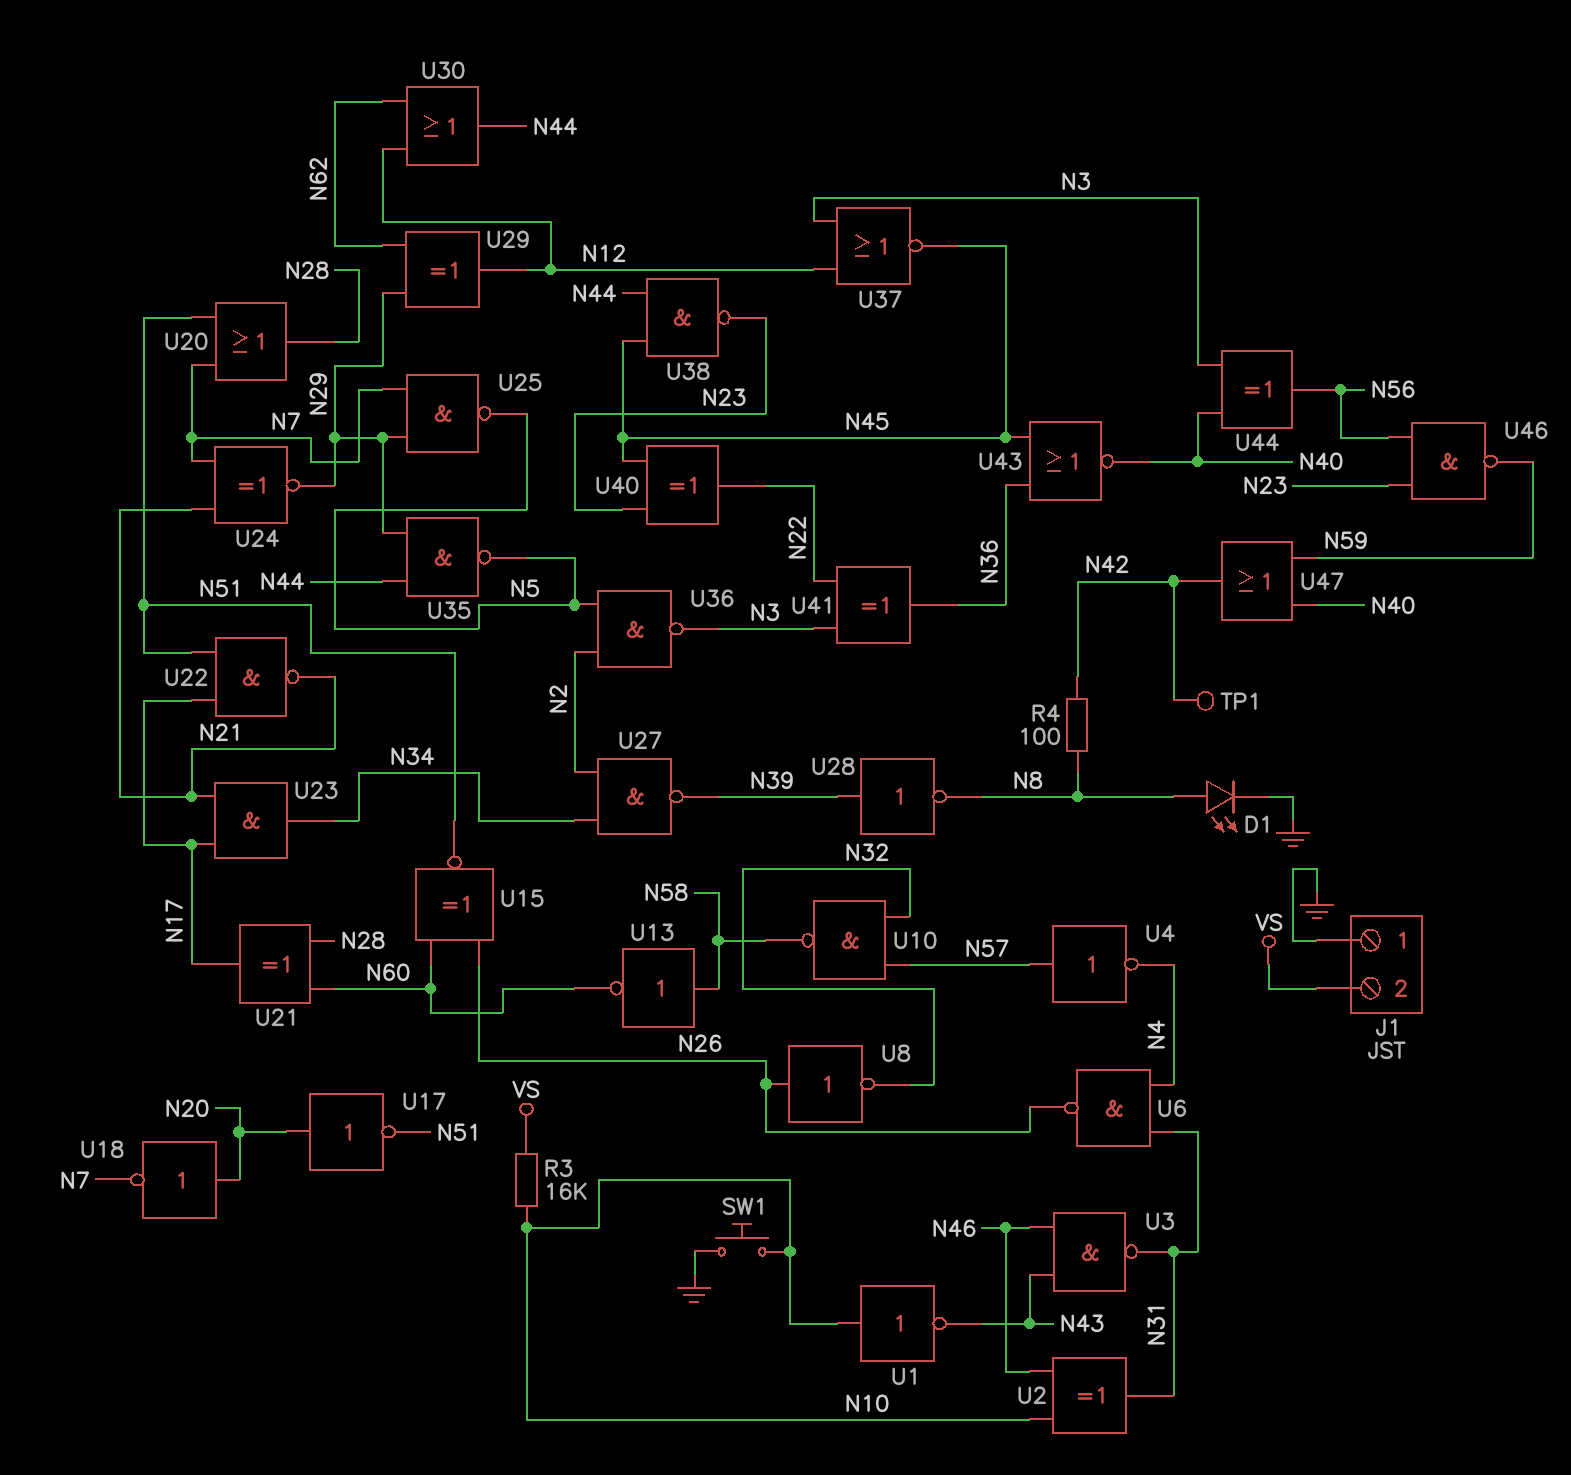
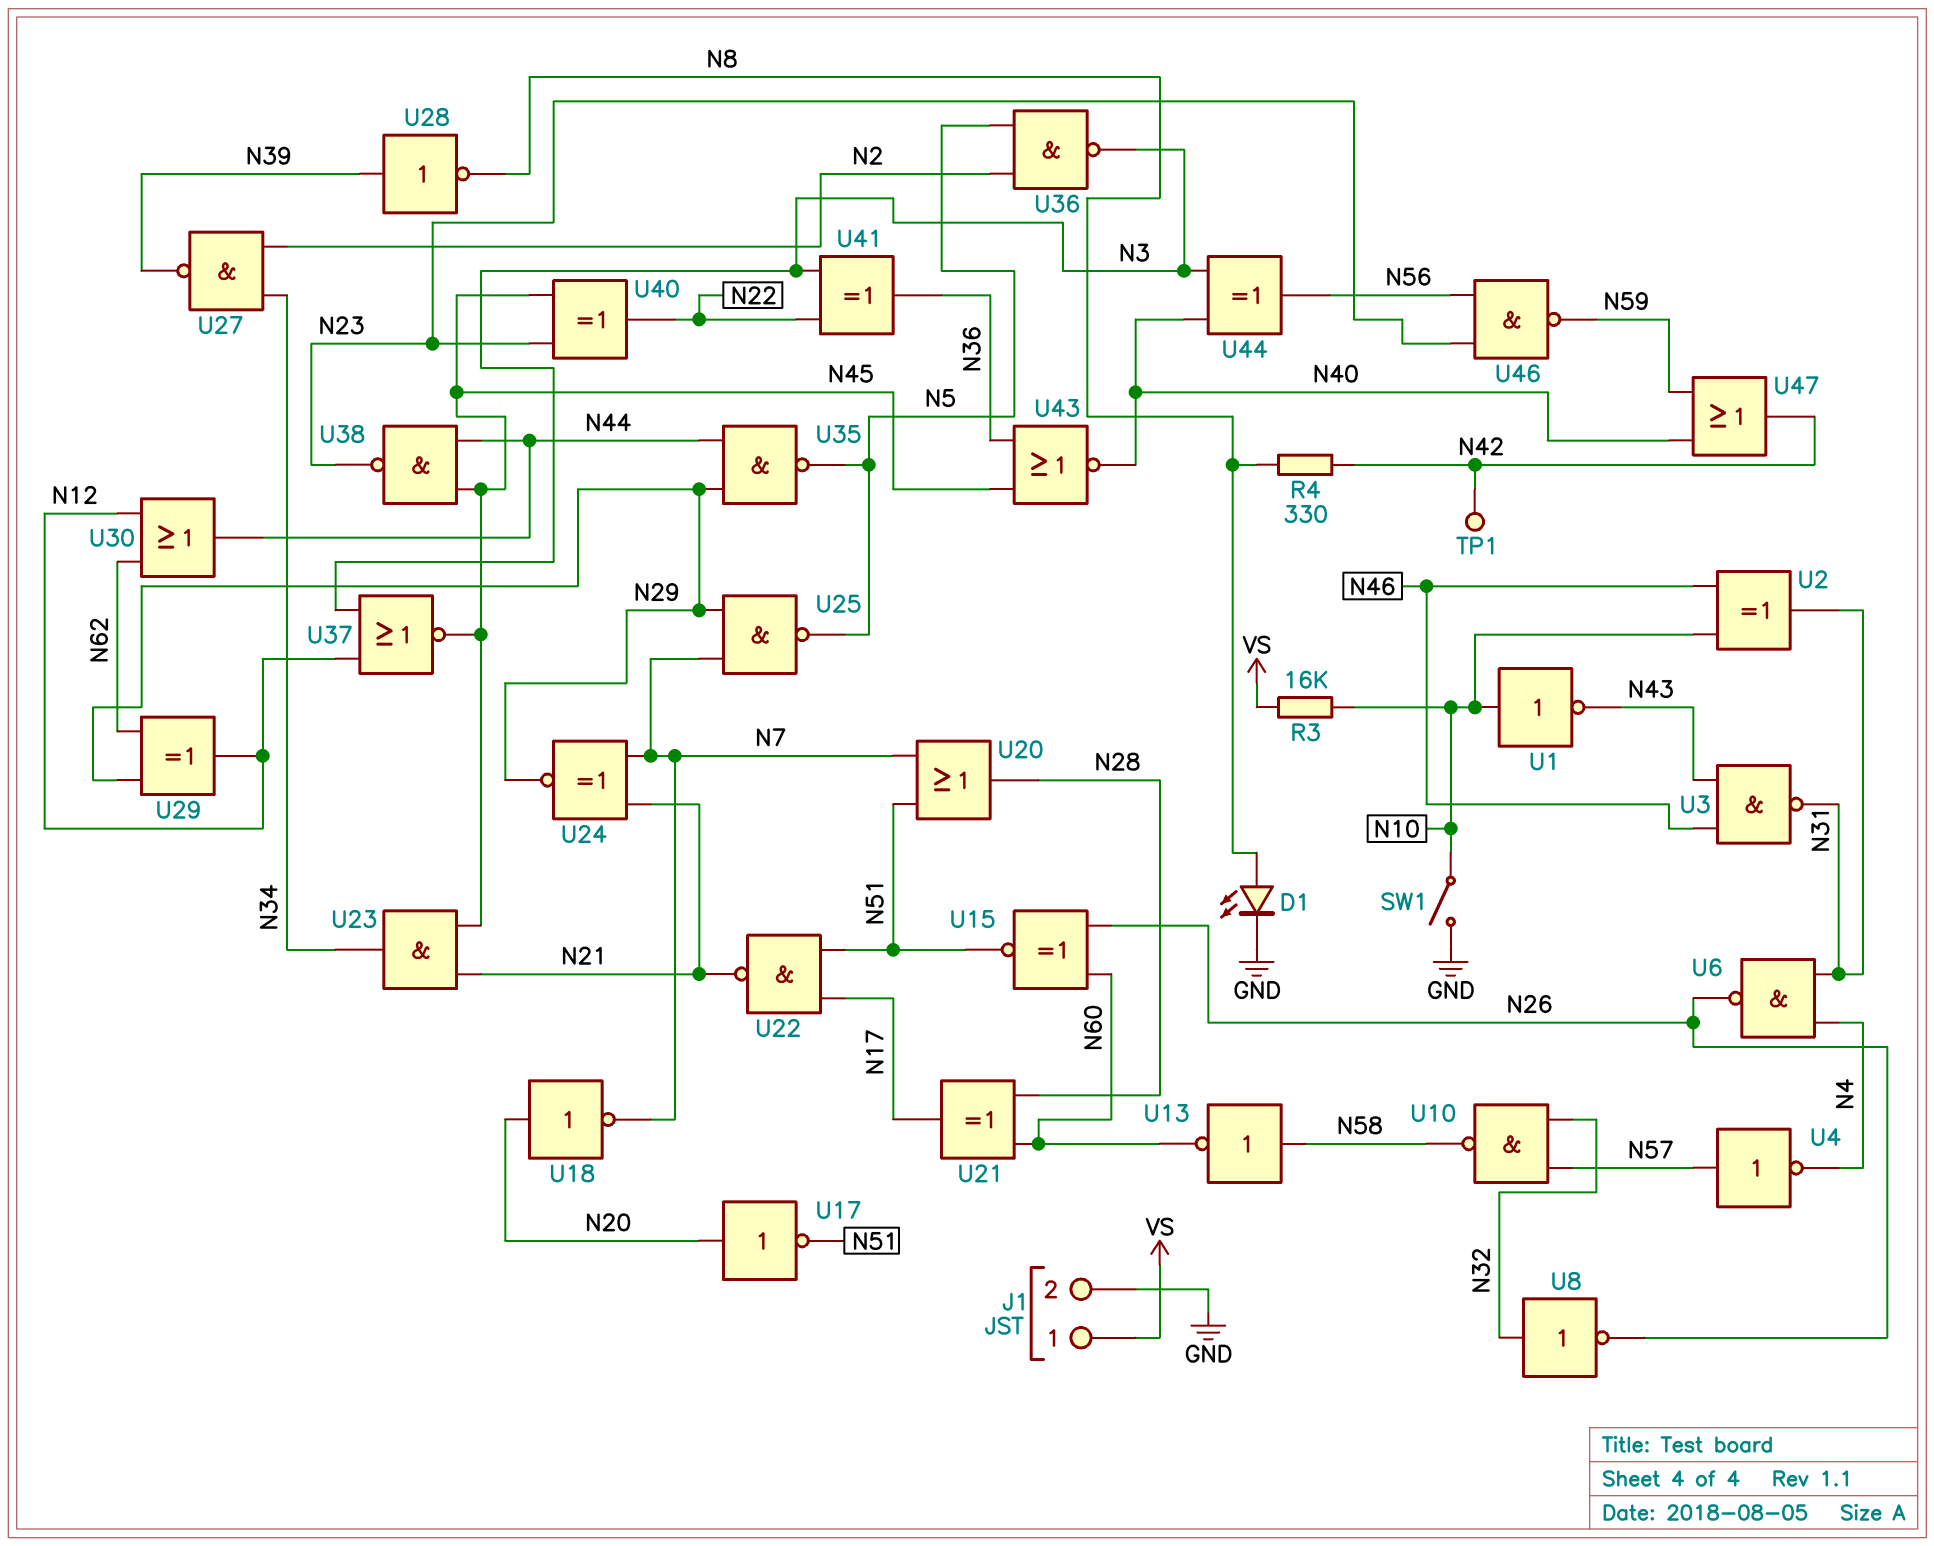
J1 pin 1: GND -> VS
J1 pin 2: VS -> GND
R4: 100 (N8, N42) -> 330 (N8, N42)
SW1: button (GND, N10) -> switch (GND, N10)
U8: NOT (in N26, out N32) -> NOT (in N32, out N26)
U23: AND (in N17, in N21, out N34) -> AND (in N21, in N45, out N34)

